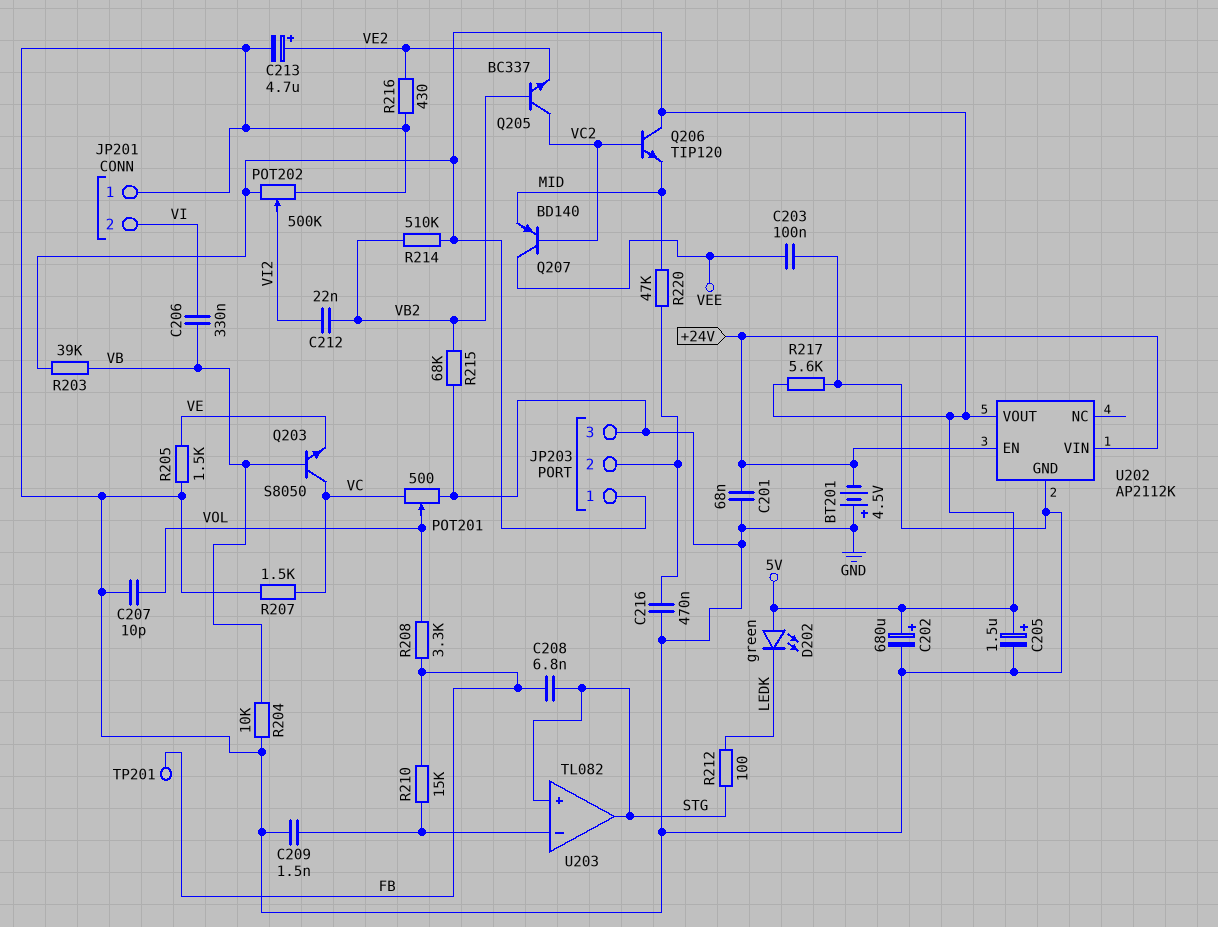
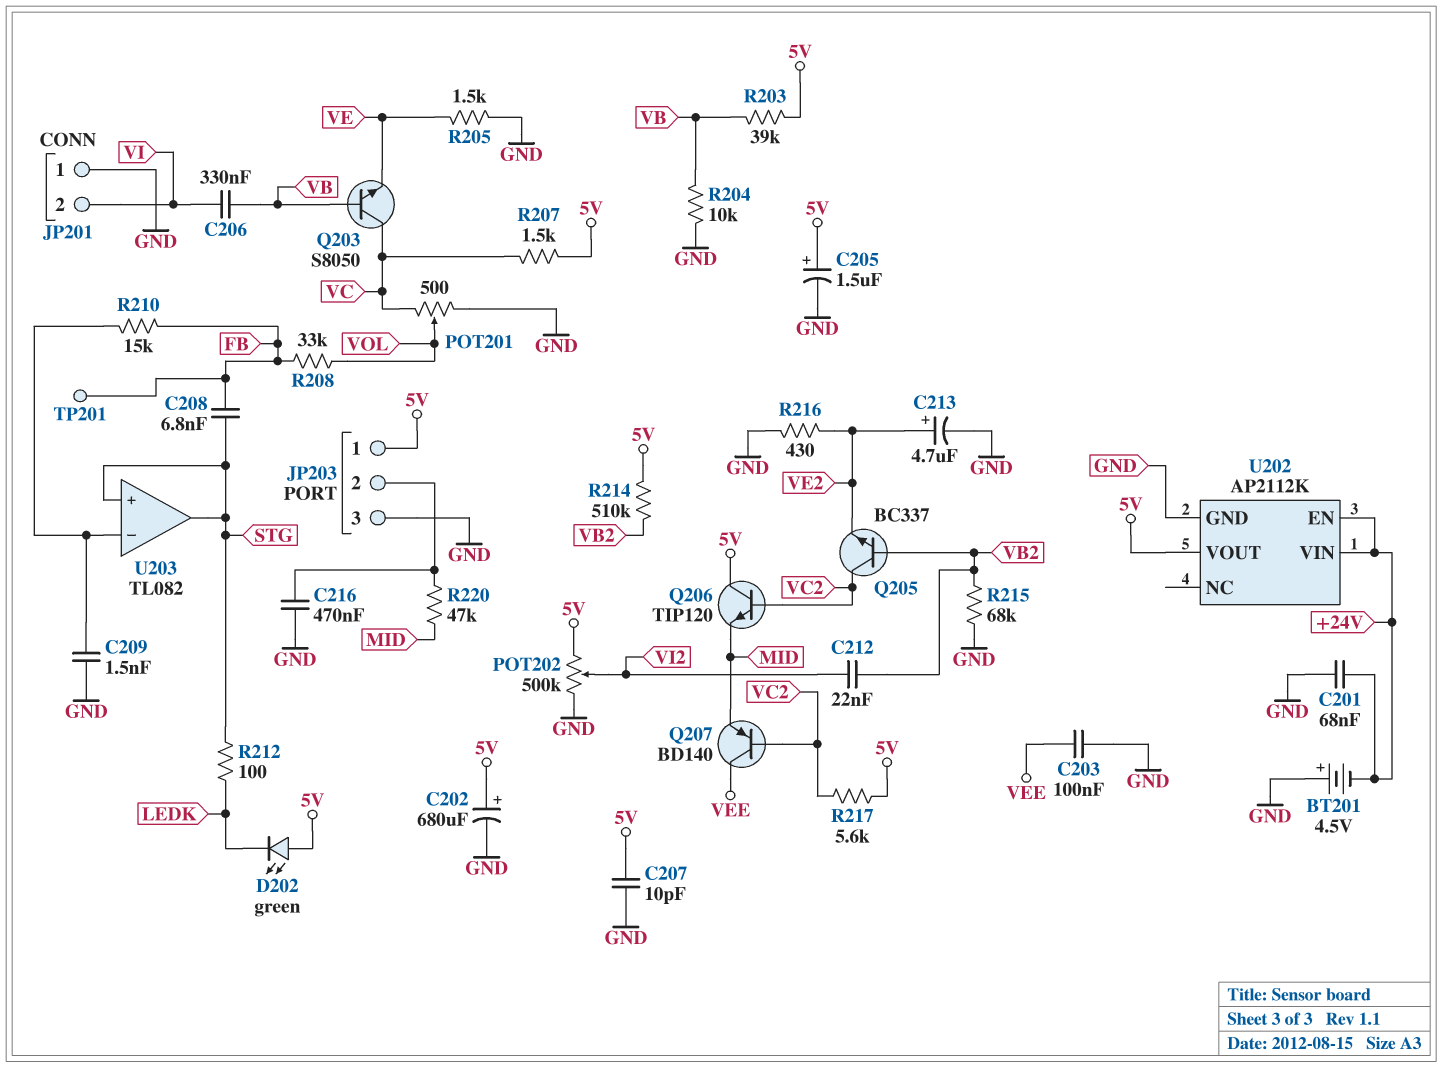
C207: 10pF (GND, VOL) -> 10pF (5V, GND)
R207: 1.5k (GND, VC) -> 1.5k (5V, VC)
R208: 3.3k (FB, VOL) -> 33k (FB, VOL)
R217: 5.6k (5V, GND) -> 5.6k (5V, VC2)

